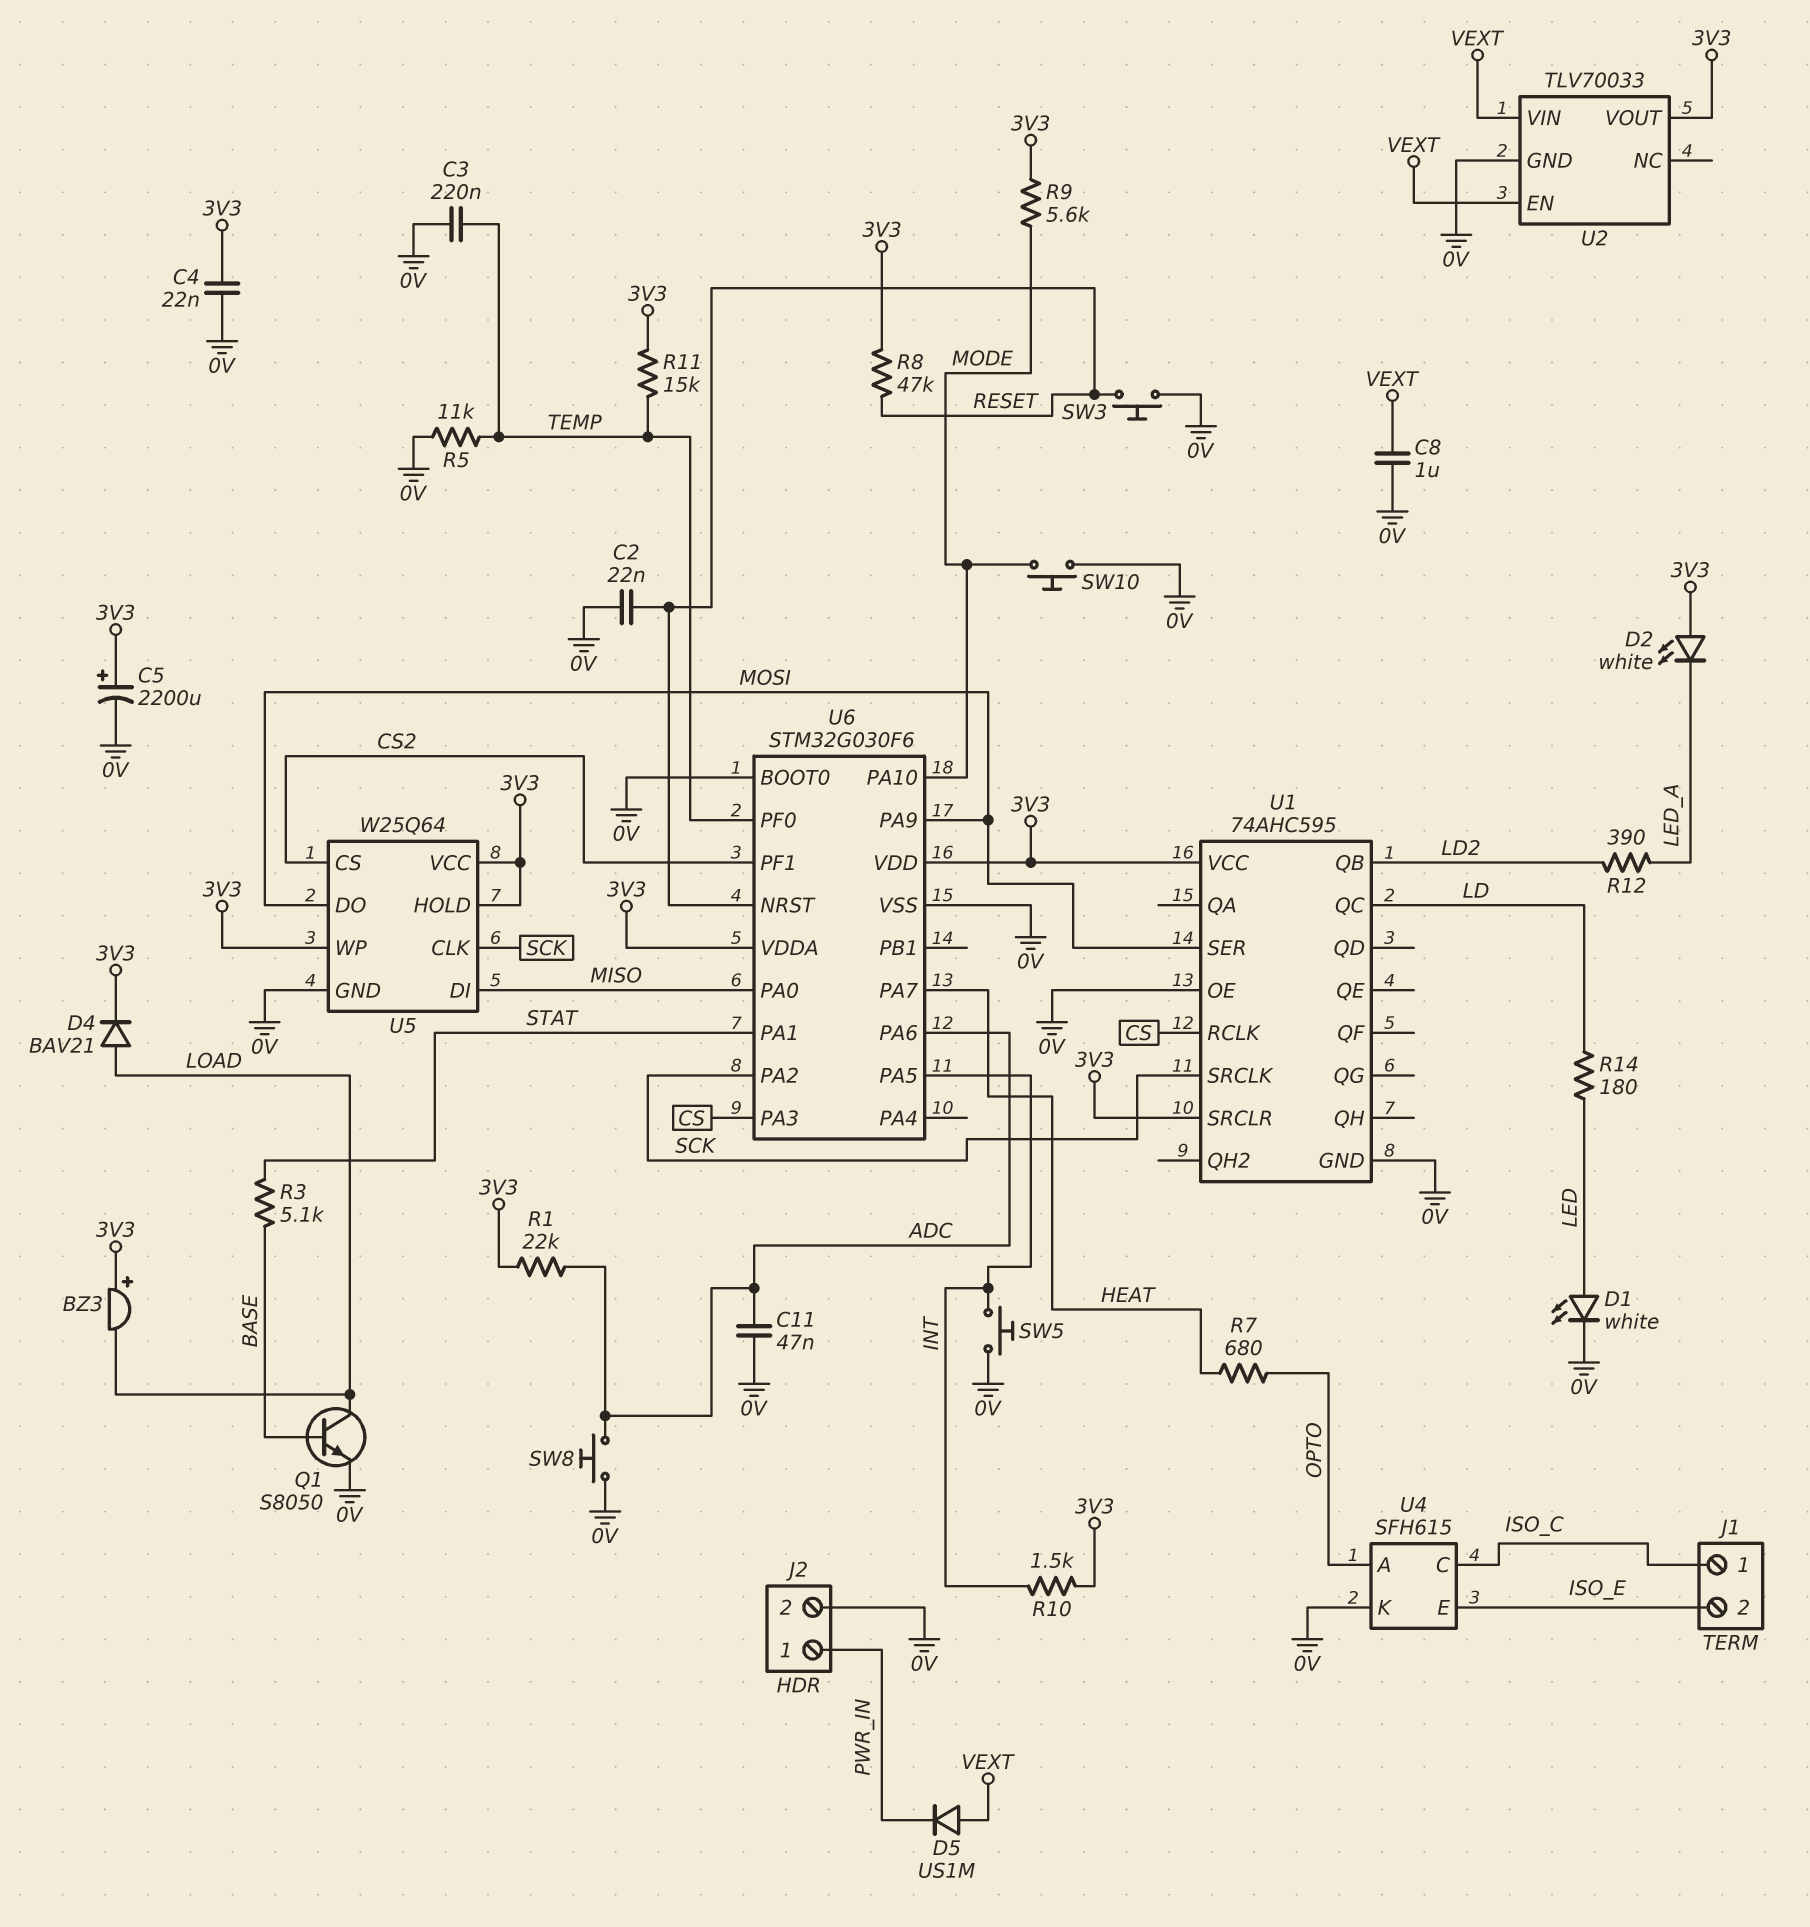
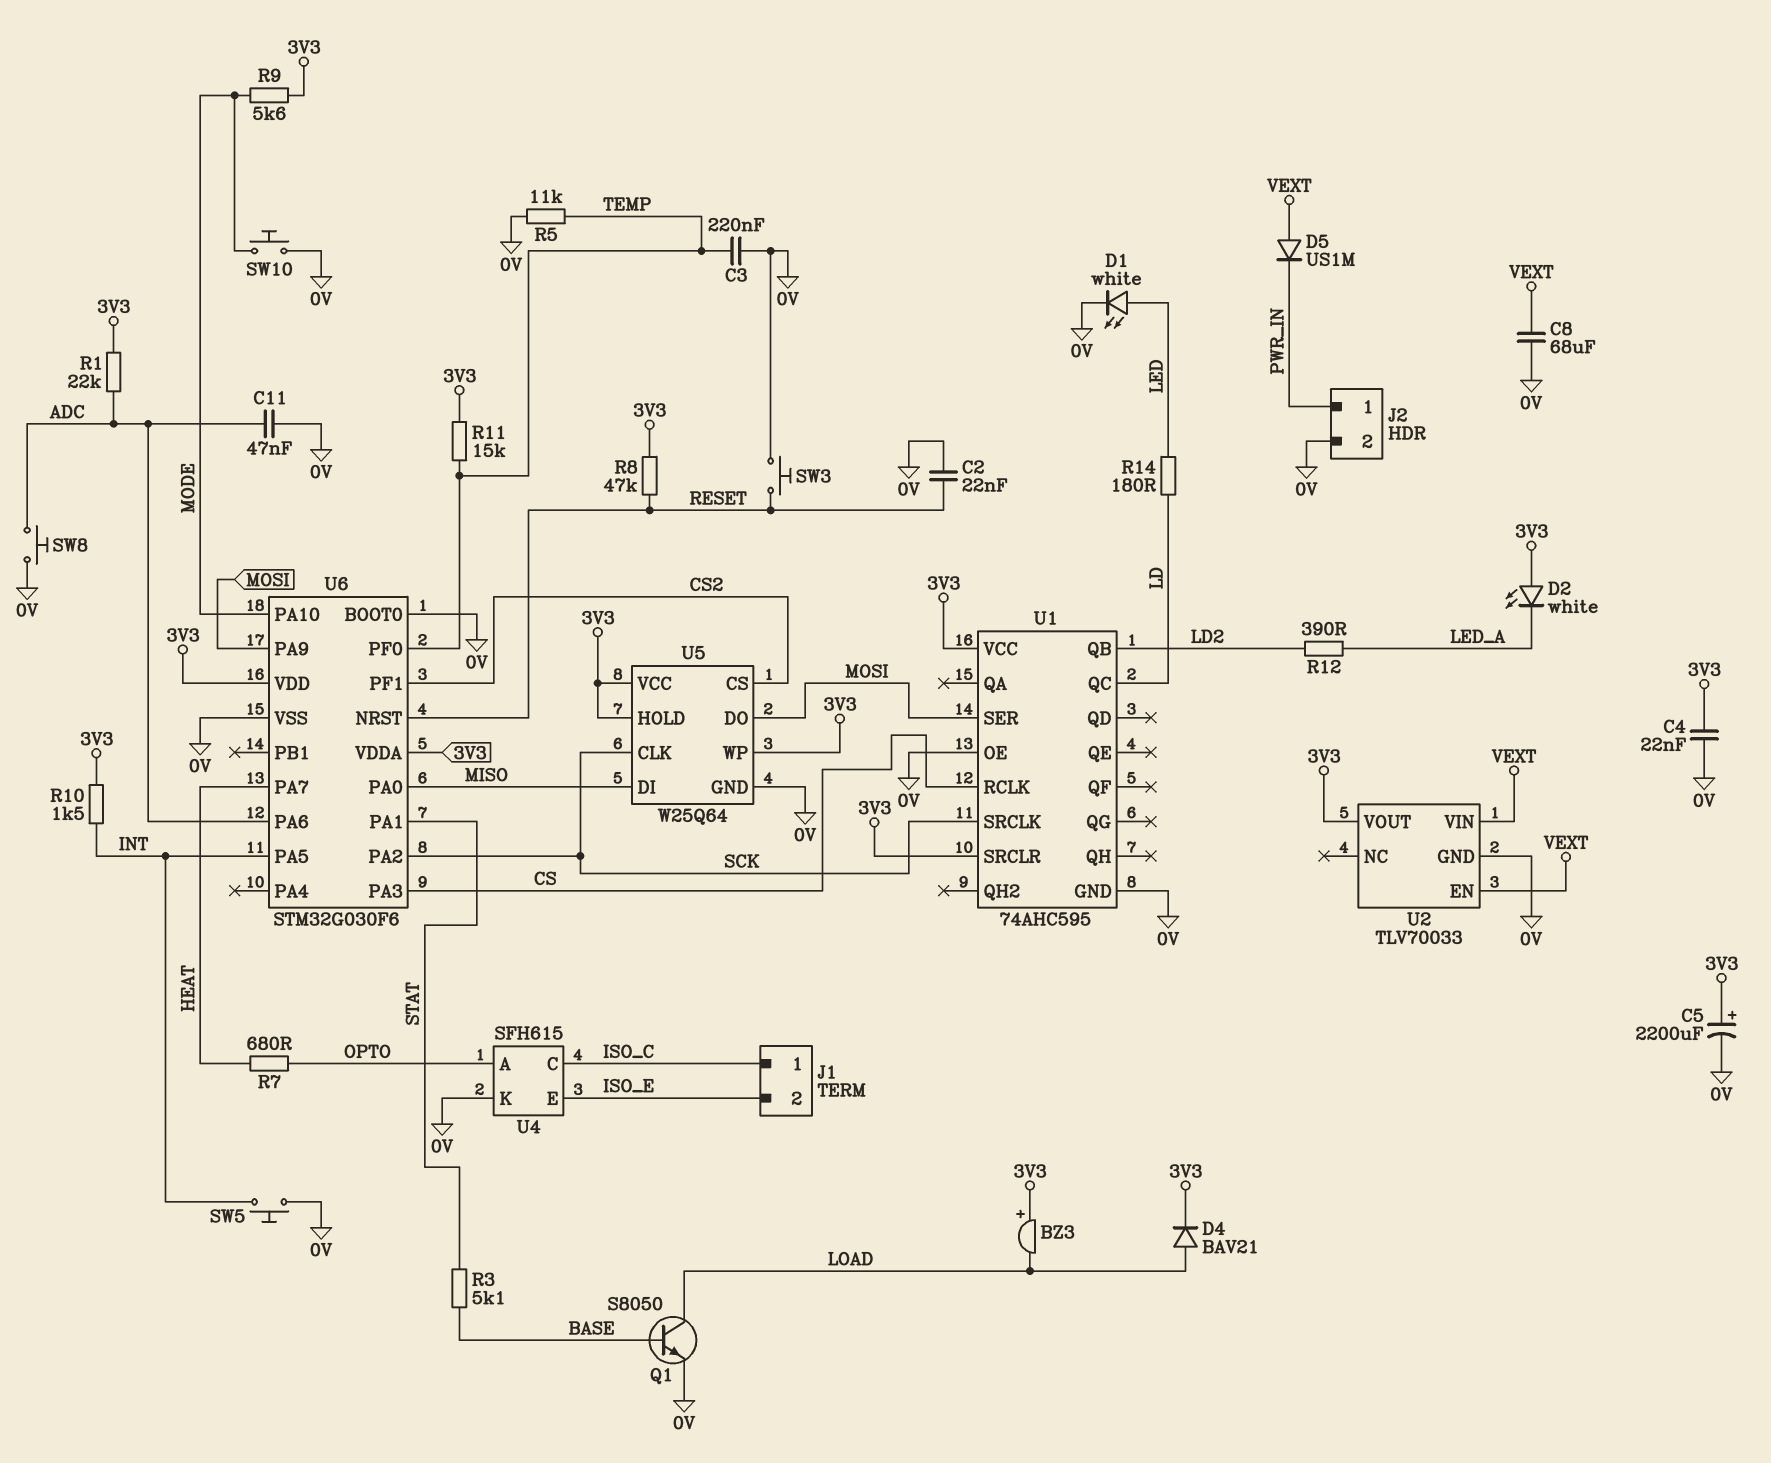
C8: 1uF (0V, VEXT) -> 68uF (0V, VEXT)

